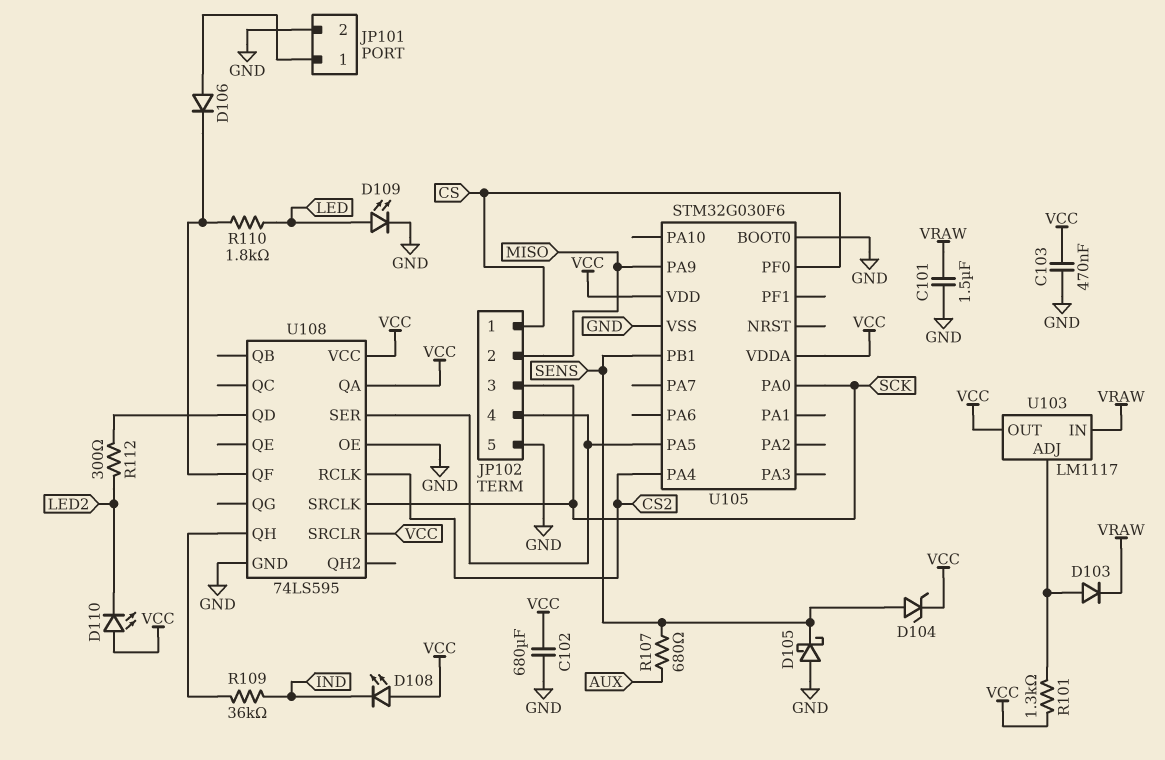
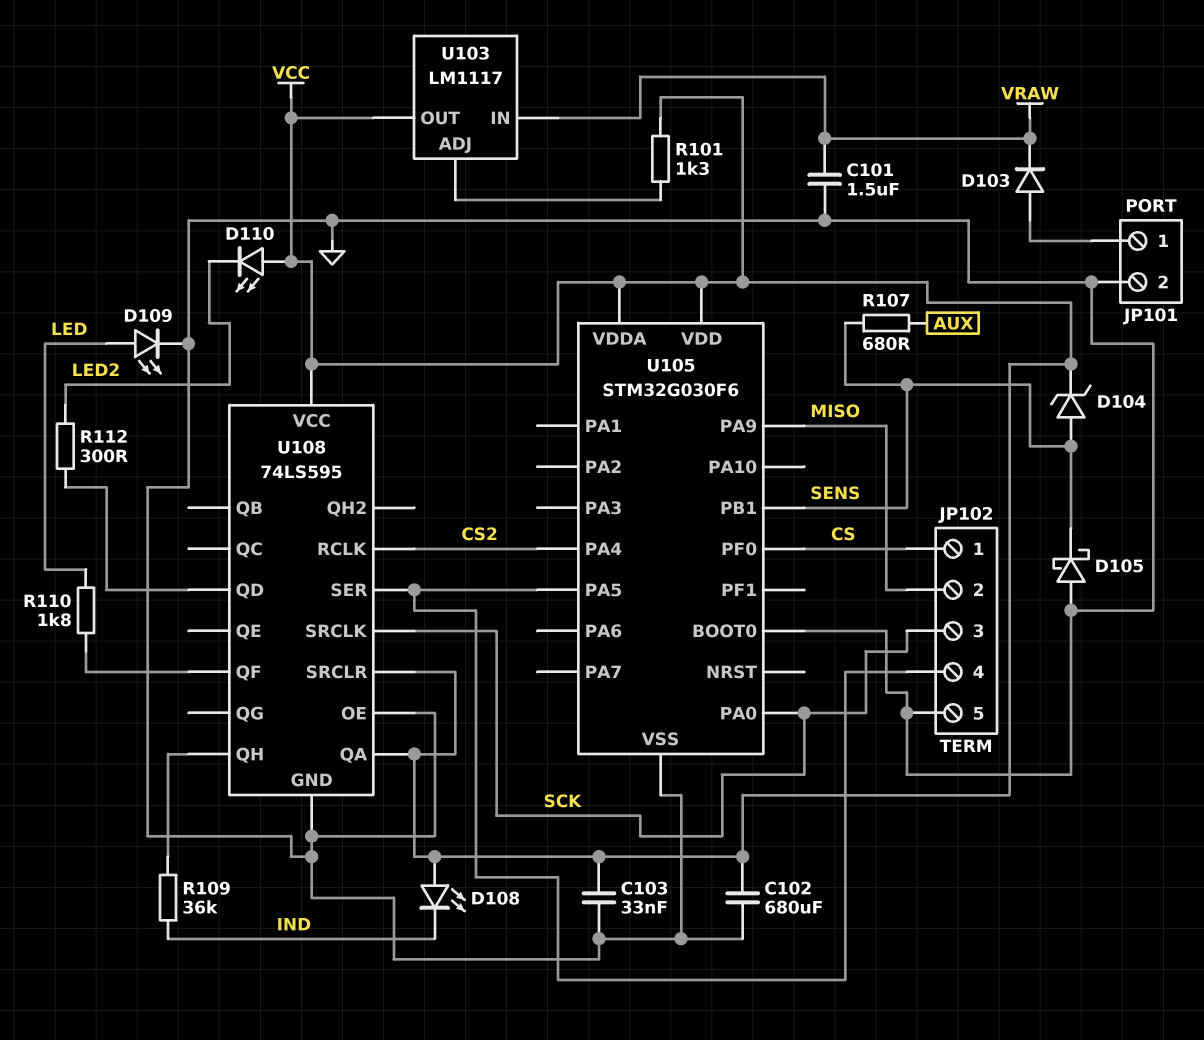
C103: 470nF (GND, VCC) -> 33nF (GND, VCC)
D103: diode (A U103/ADJ, K VRAW) -> diode (A JP101/1, K VRAW)
D106: diode (A JP101/1, K U108/QF) -> none

